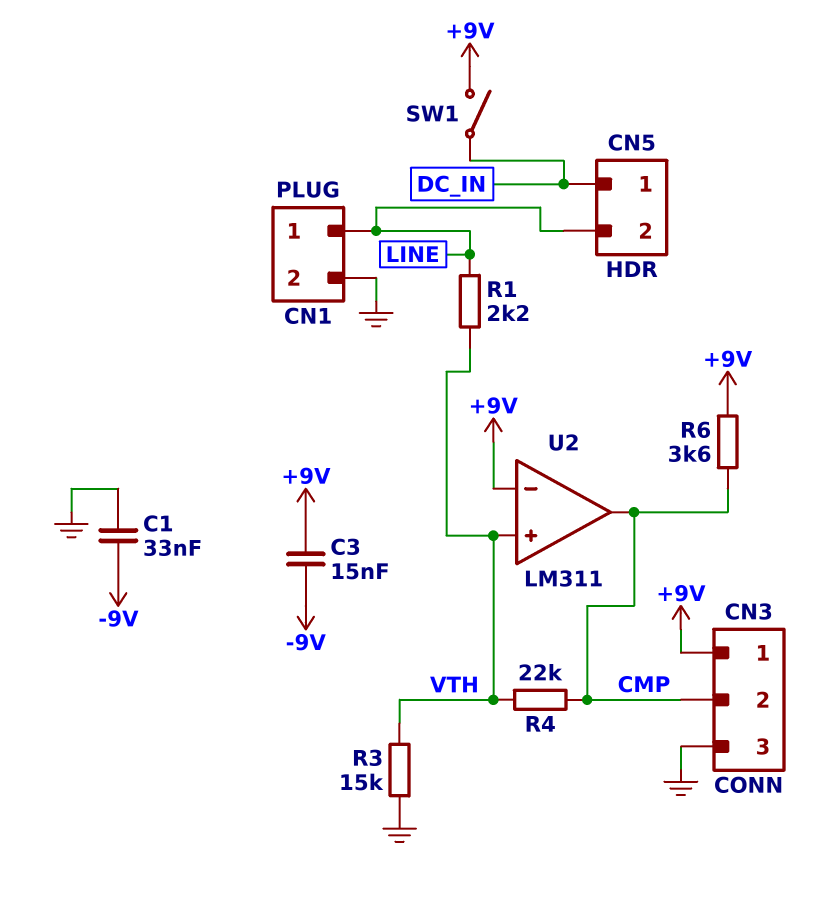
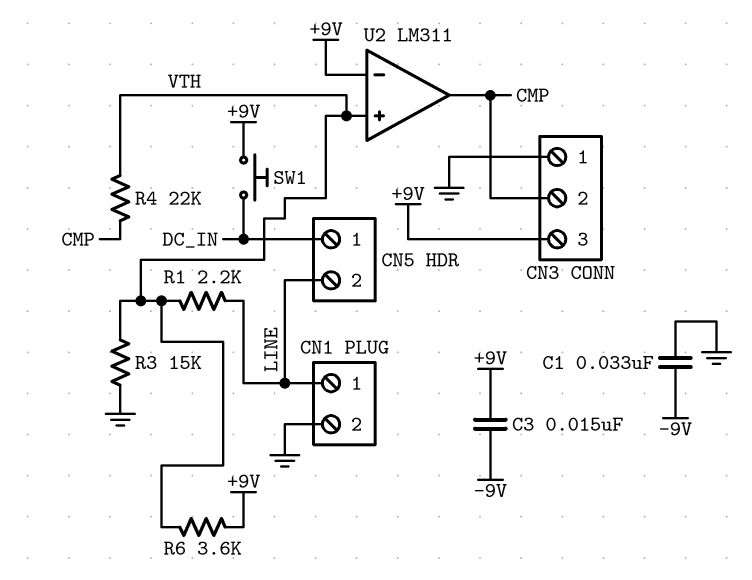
CN3 pin 1: +9V -> GND
CN3 pin 3: GND -> +9V
R6: 3.6k (+9V, CMP) -> 3.6k (+9V, VTH)
SW1: switch (+9V, DC_IN) -> button (+9V, DC_IN)

